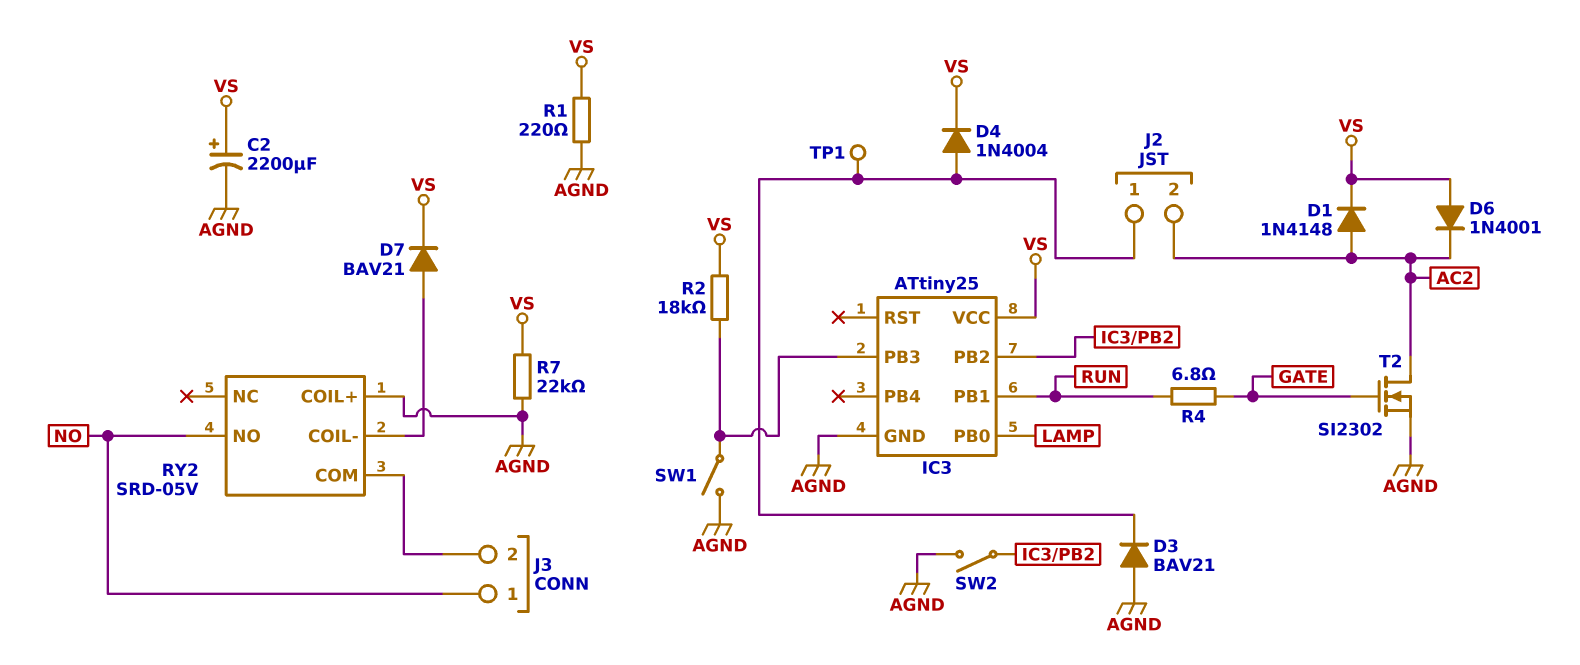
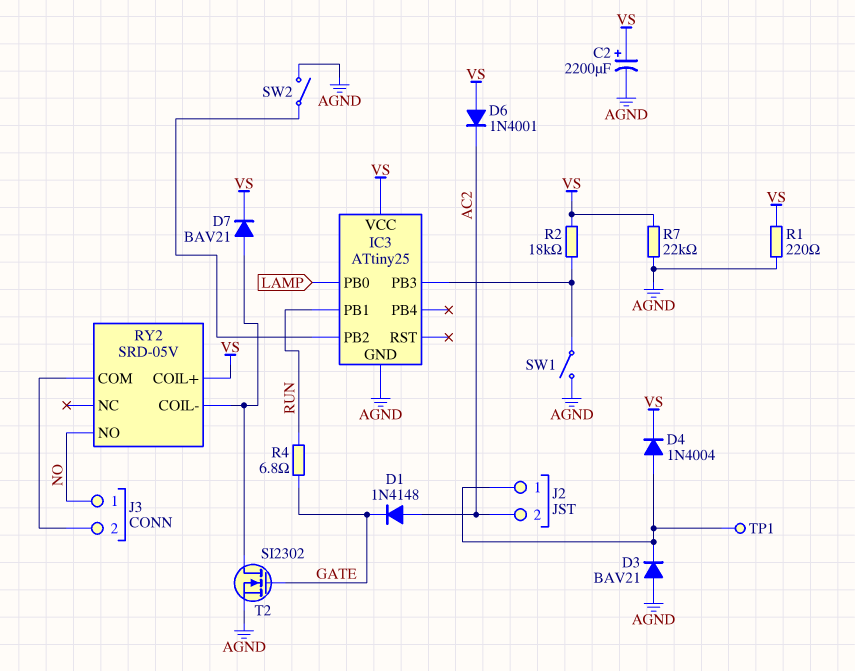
D1: diode 1N4148 (A AC2, K VS) -> diode 1N4148 (A AC2, K GATE)
RY2 pin COIL+: AGND -> VS
T2: NMOS SI2302 (G GATE, D AC2, S AGND) -> NMOS SI2302 (G GATE, D RY2/COIL-, S AGND)

